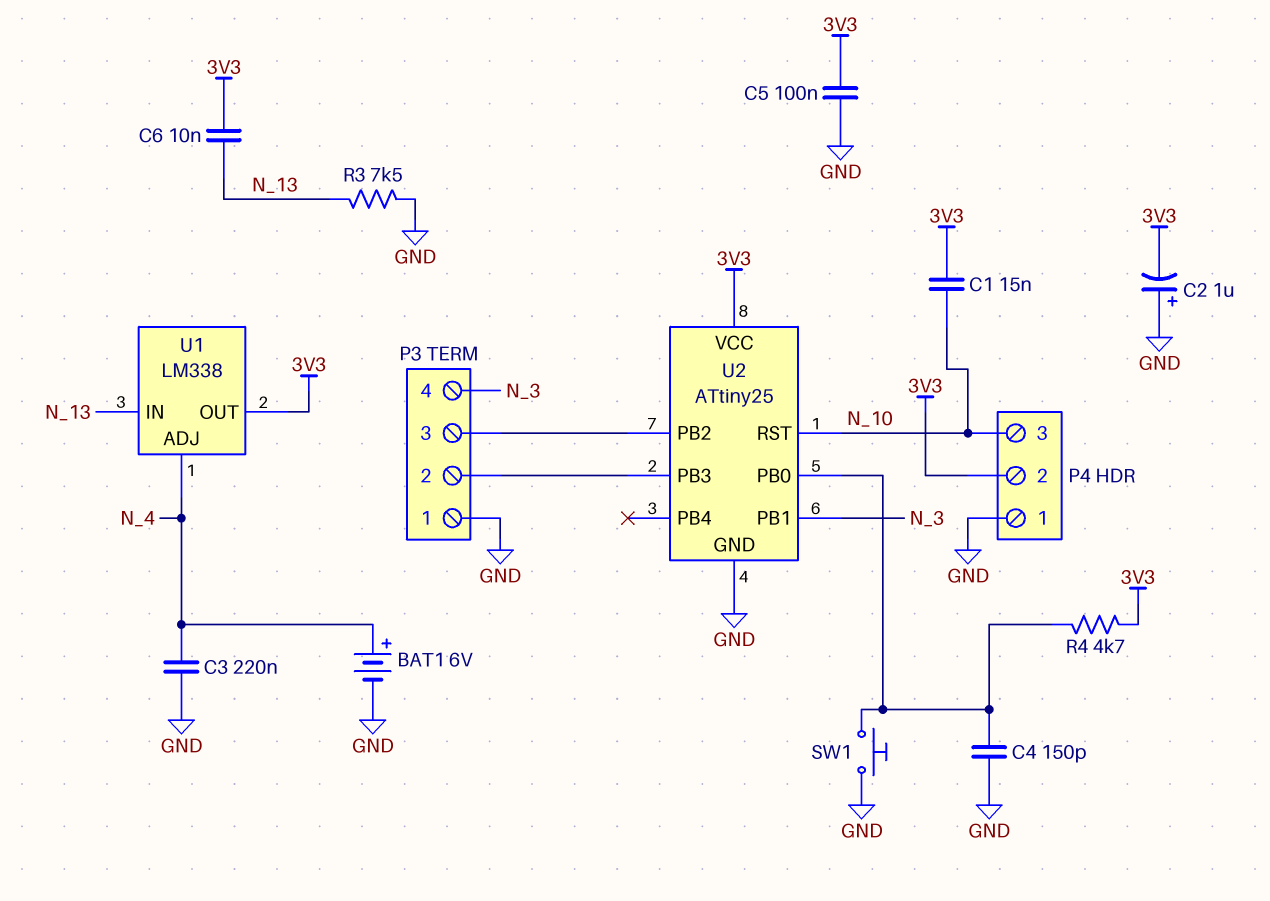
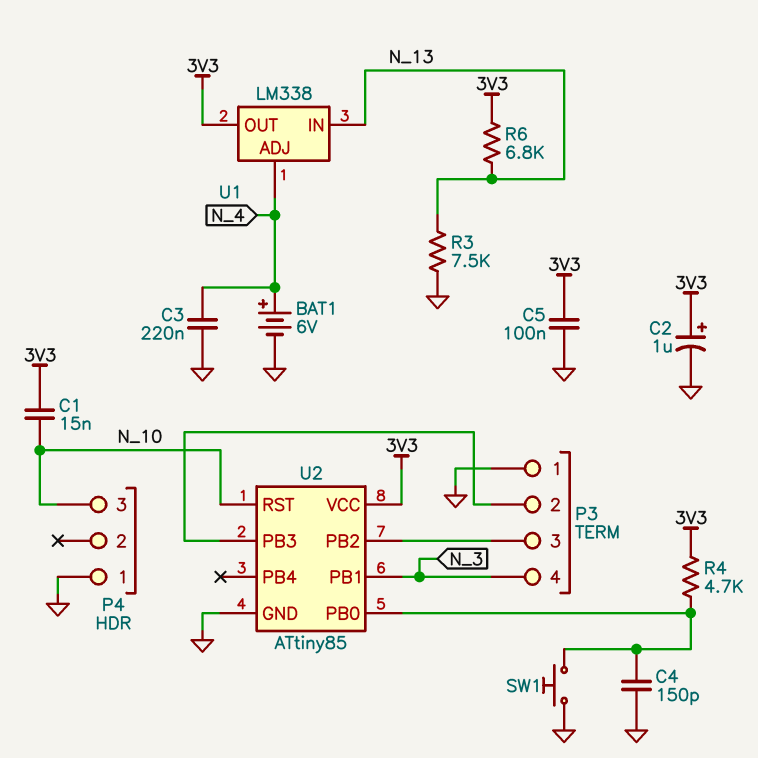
C2: 1uF (plus GND, minus 3V3) -> 1uF (plus 3V3, minus GND)
C6: 10nF (3V3, N_13) -> none
P4 pin 2: 3V3 -> none
R6: none -> 6.8k (3V3, N_13)
U2: ATtiny25 -> ATtiny85

